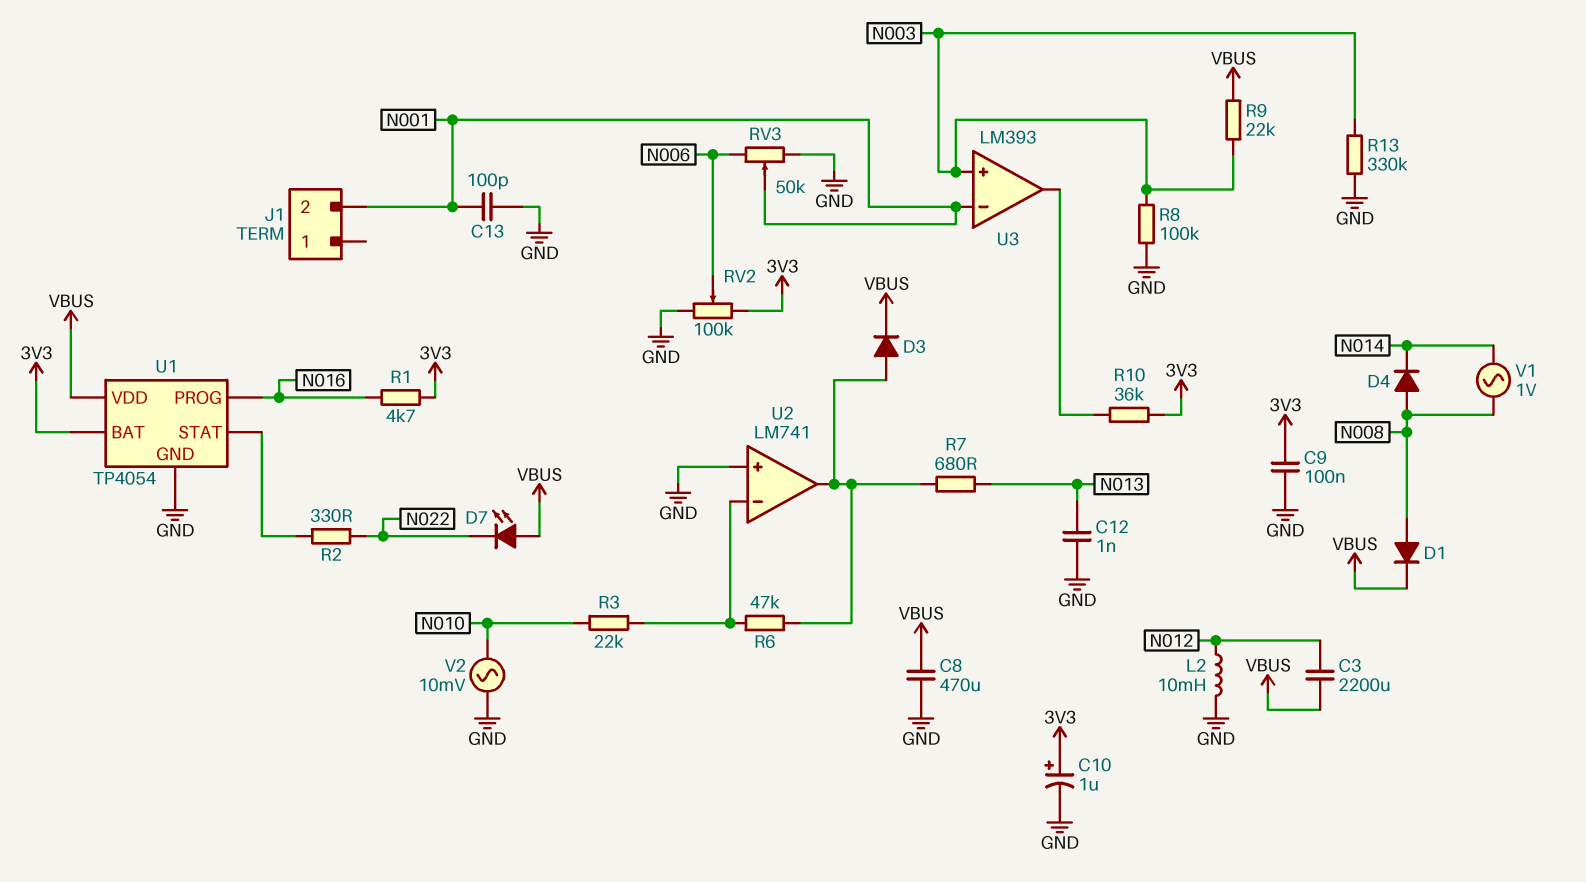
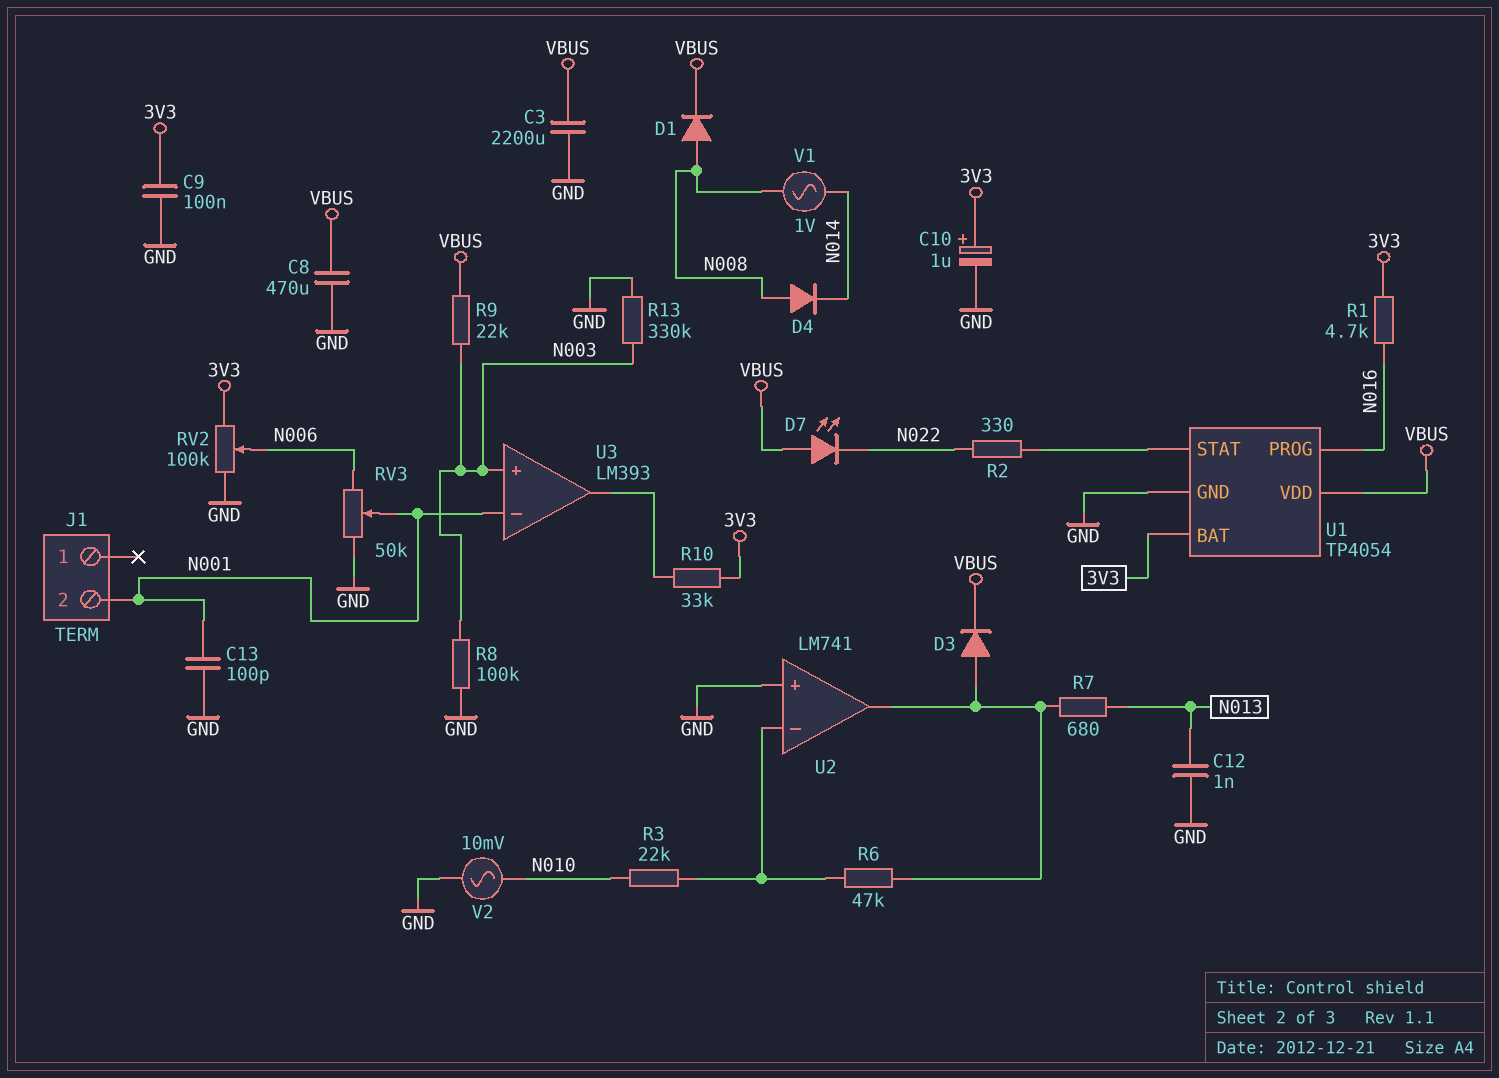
C3: 2200uF (N012, VBUS) -> 2200uF (GND, VBUS)
L2: 10mH (GND, N012) -> none
R10: 36k (3V3, U3/out) -> 33k (3V3, U3/out)

